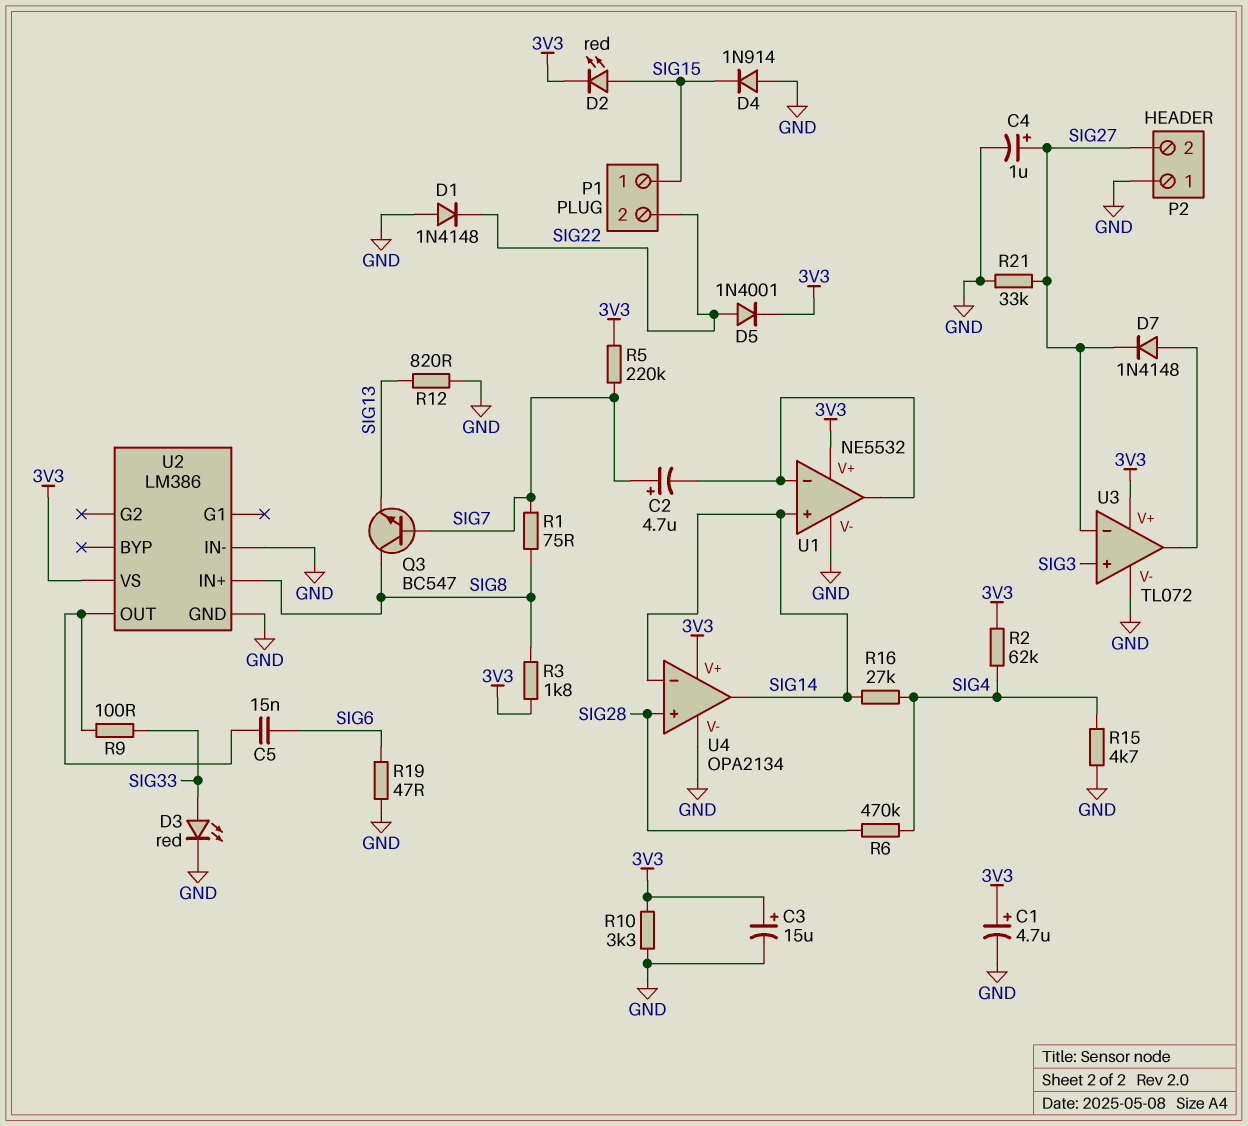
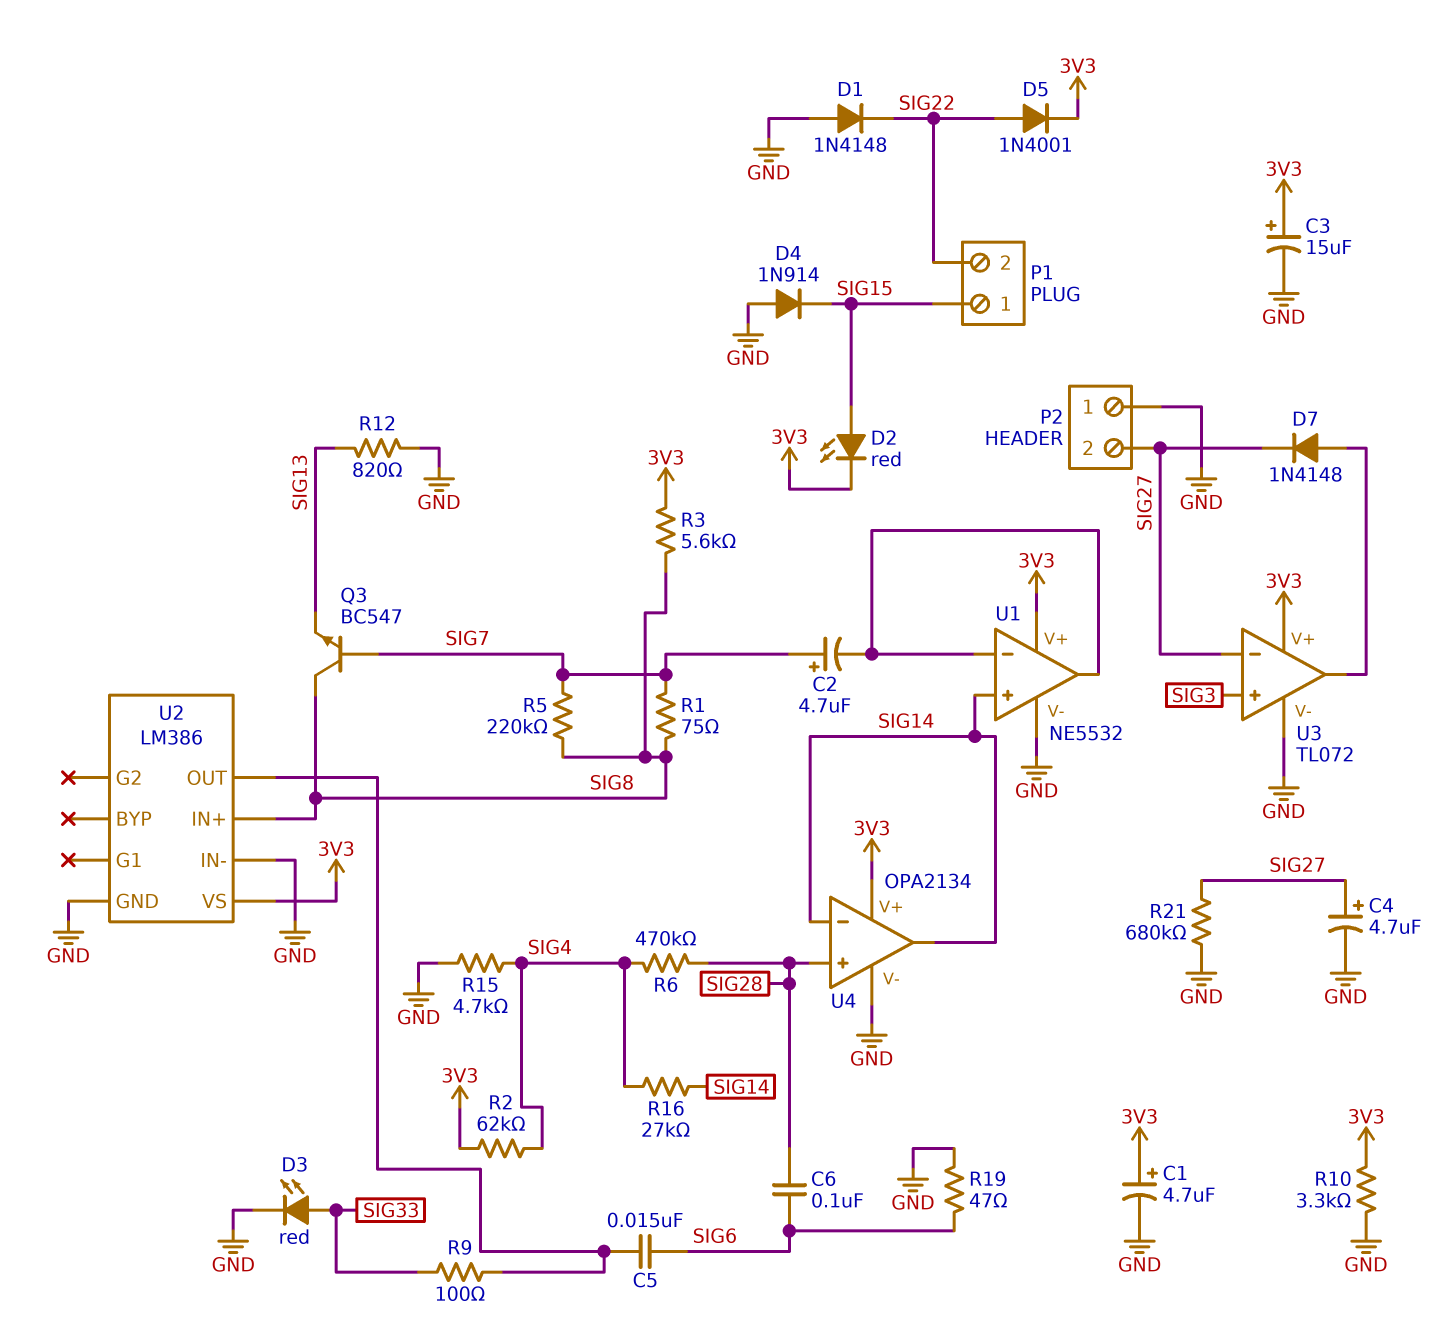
C4: 1uF (plus SIG27, minus GND) -> 4.7uF (plus SIG27, minus GND)
C6: none -> 100nF (SIG6, SIG28)
R3: 1.8k (3V3, SIG8) -> 5.6k (3V3, SIG8)
R5: 220k (3V3, SIG7) -> 220k (SIG7, SIG8)
R21: 33k (GND, SIG27) -> 680k (GND, SIG27)

